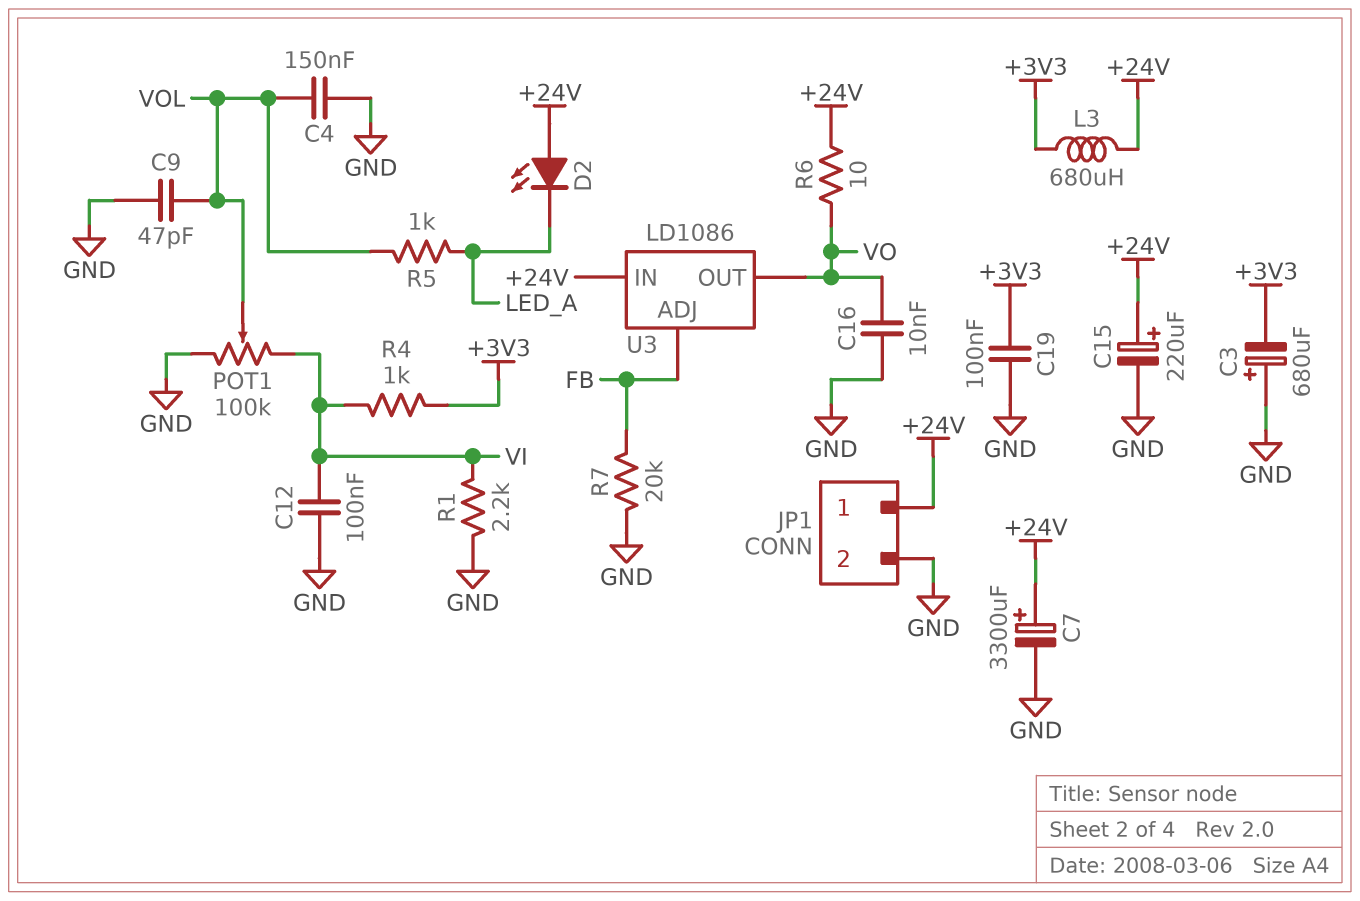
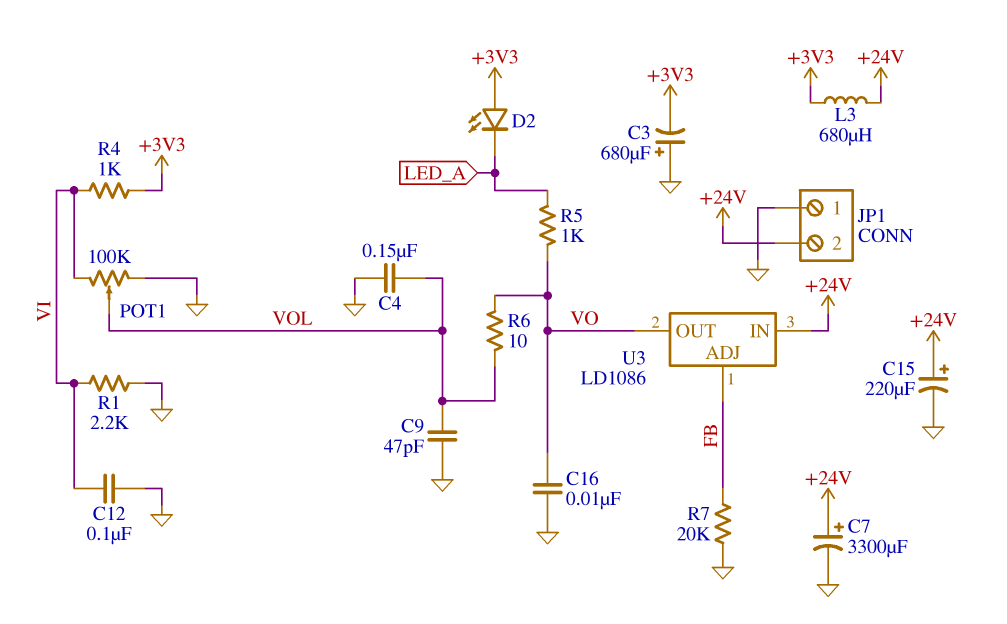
C19: 100nF (+3V3, GND) -> none
D2: LED (A +24V, K LED_A) -> LED (A +3V3, K LED_A)
JP1 pin 1: +24V -> GND
JP1 pin 2: GND -> +24V
R5: 1k (LED_A, VOL) -> 1k (LED_A, VO)
R6: 10 (+24V, VO) -> 10 (VO, VOL)

